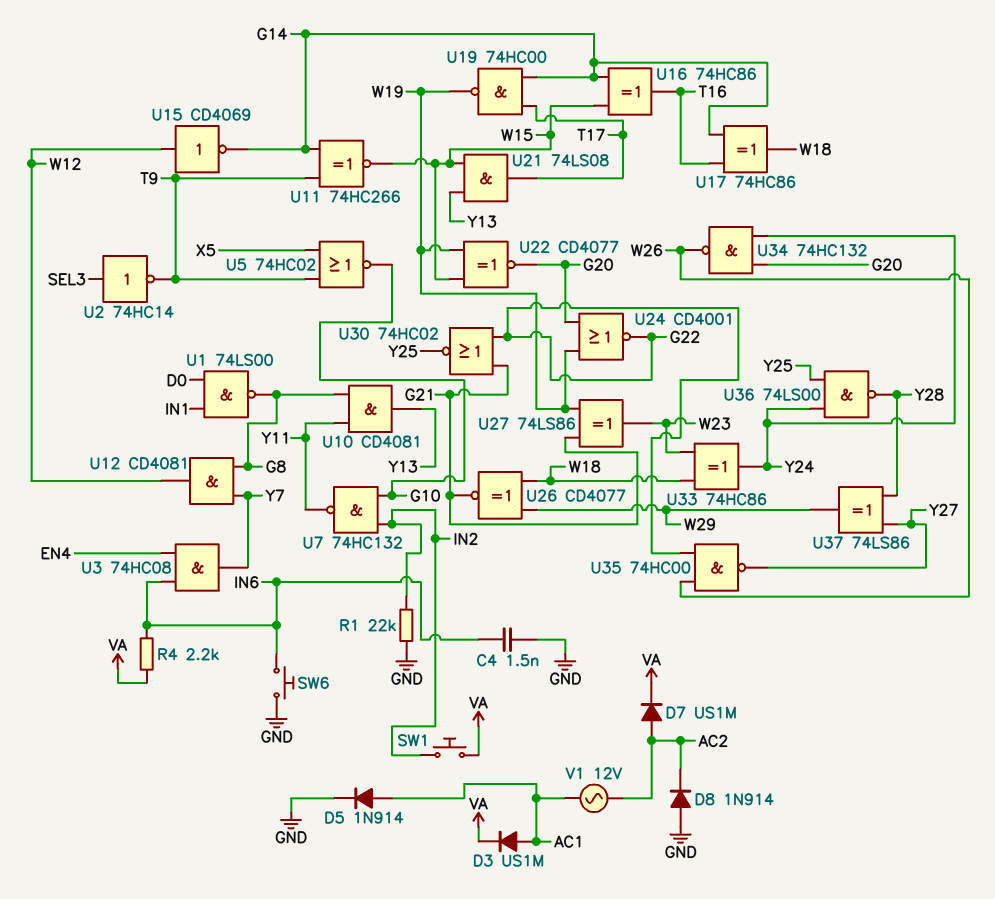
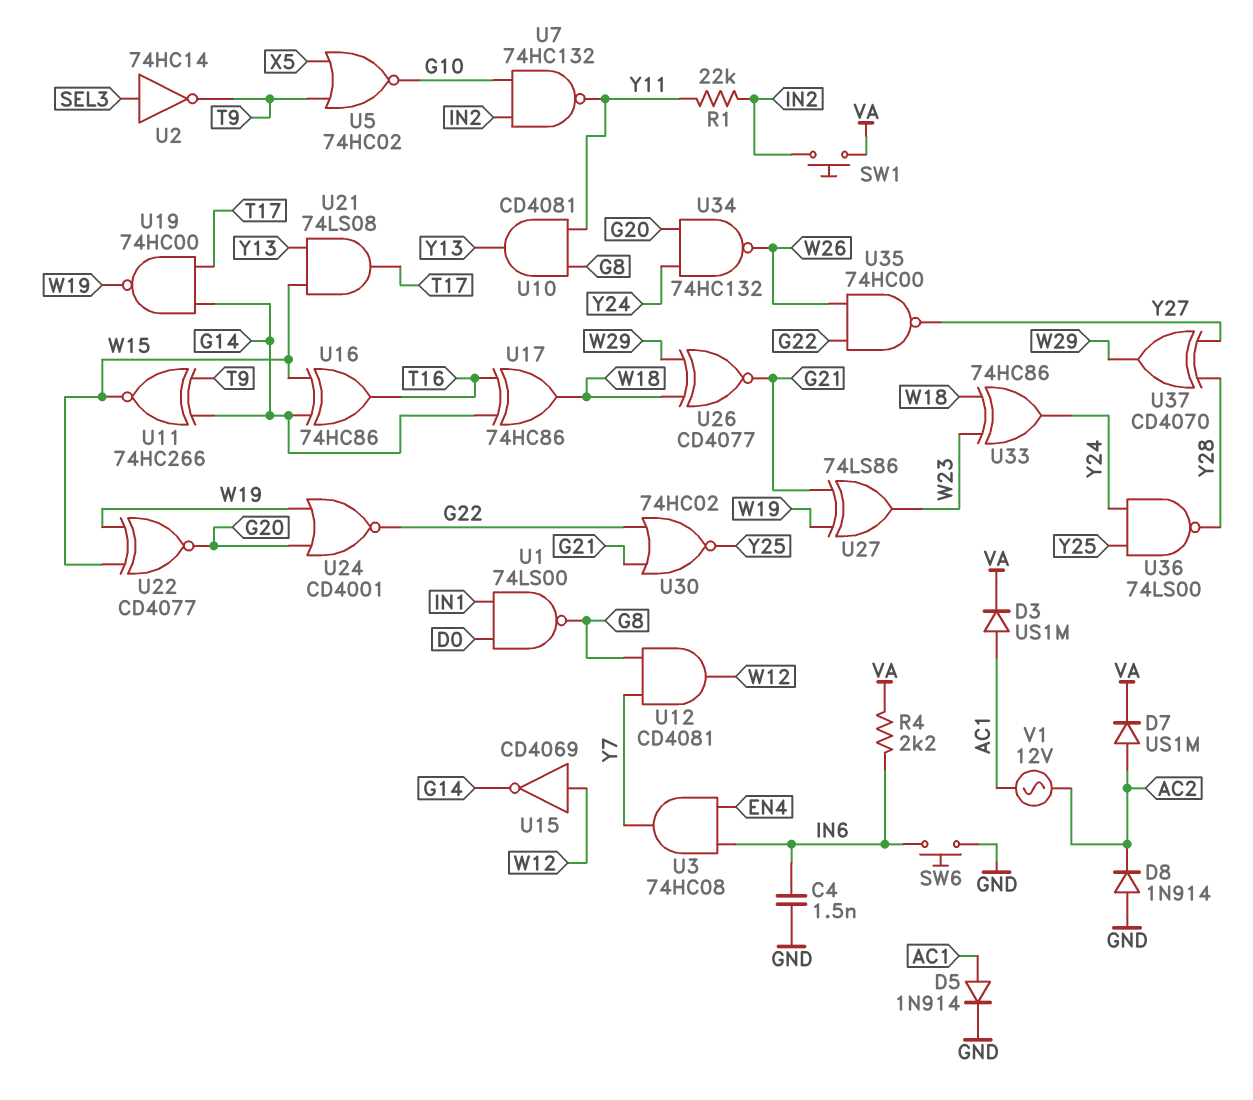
R1: 22k (GND, IN2) -> 22k (IN2, Y11)
U37: XOR 74LS86 (in Y27, in Y28, out W29) -> XOR CD4070 (in Y27, in Y28, out W29)

